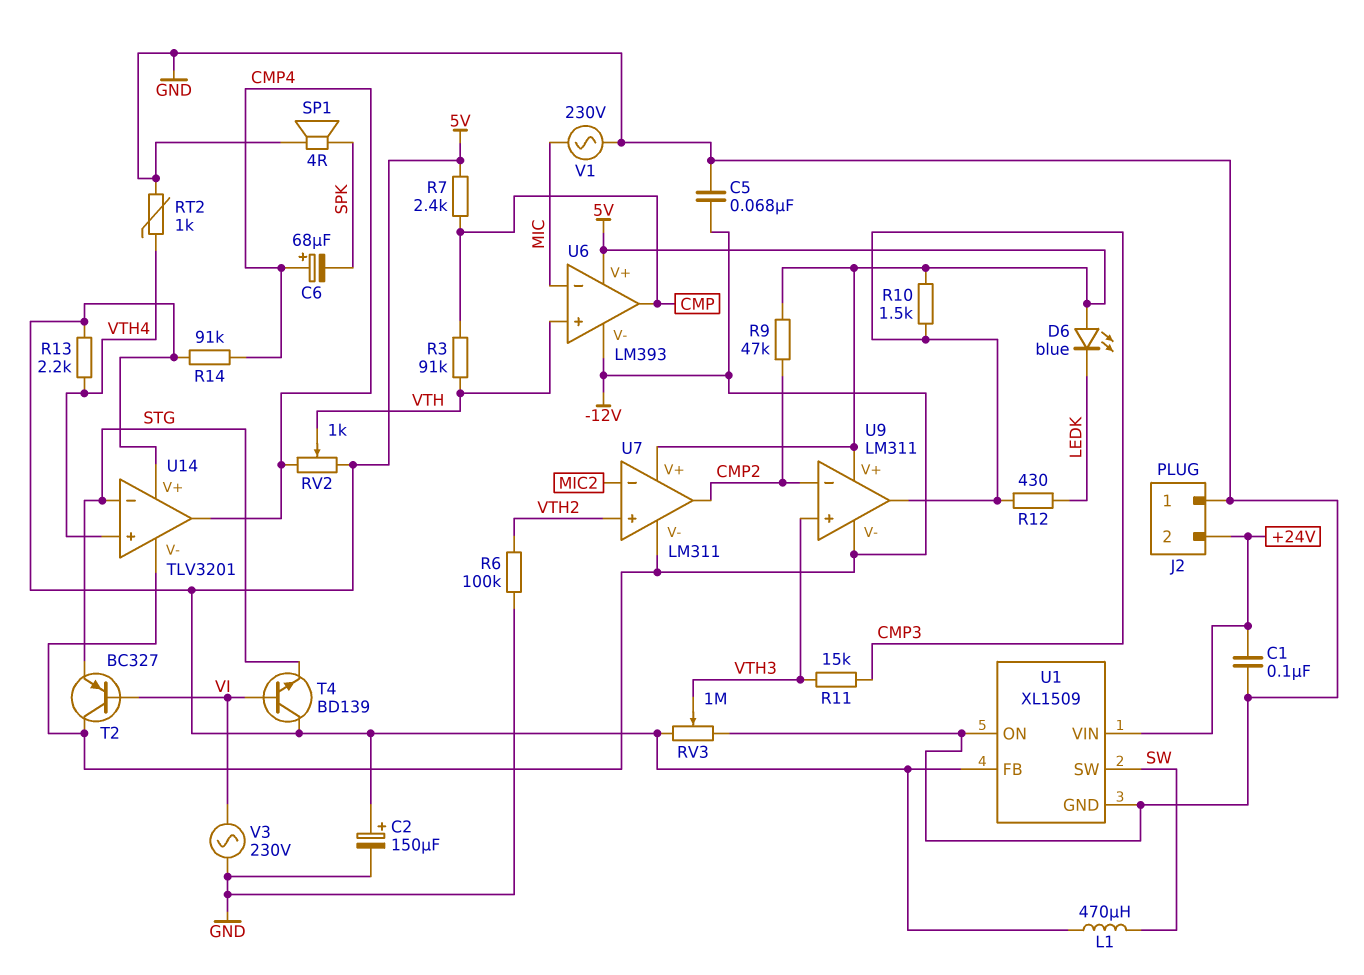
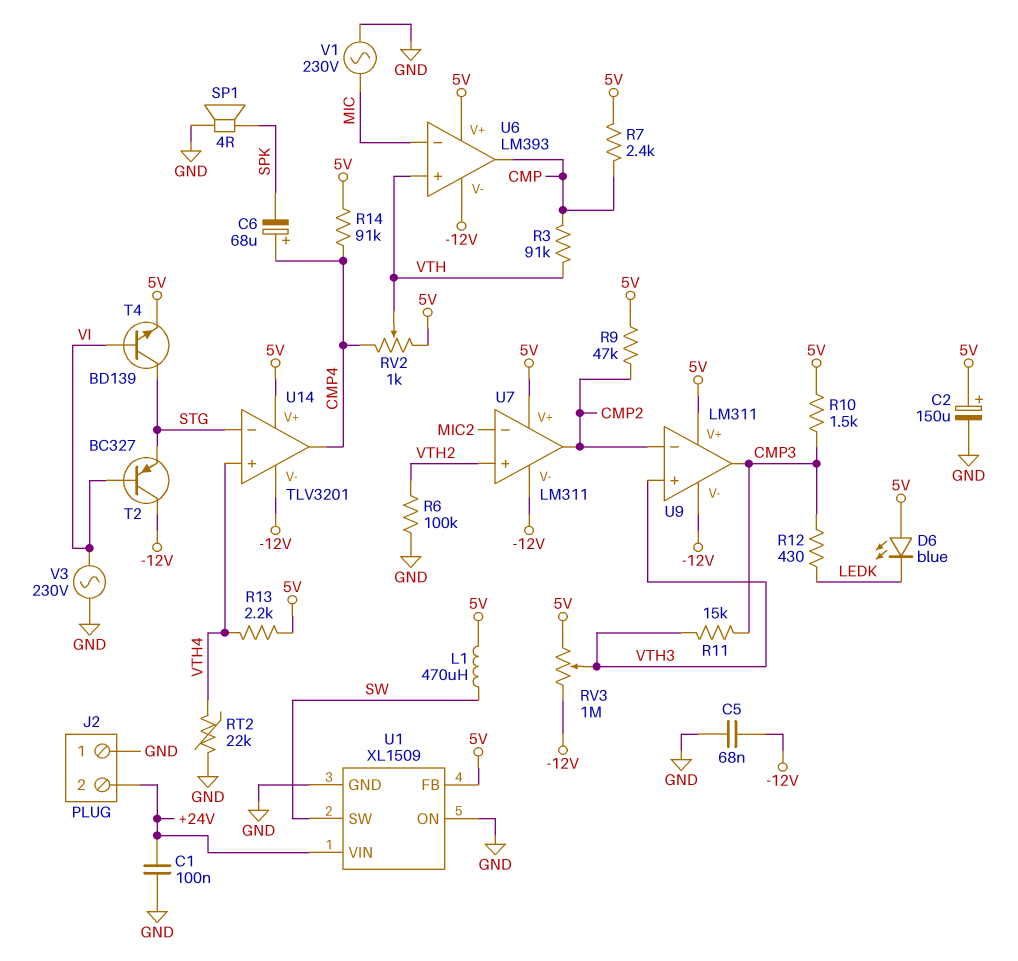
RT2: 1k (GND, VTH4) -> 22k (GND, VTH4)
RV3: 1M (5V, GND, wiper VTH3) -> 1M (-12V, 5V, wiper VTH3)
T4: NPN BD139 (B VI, C 5V, E STG) -> NPN BD139 (B VI, C STG, E 5V)

